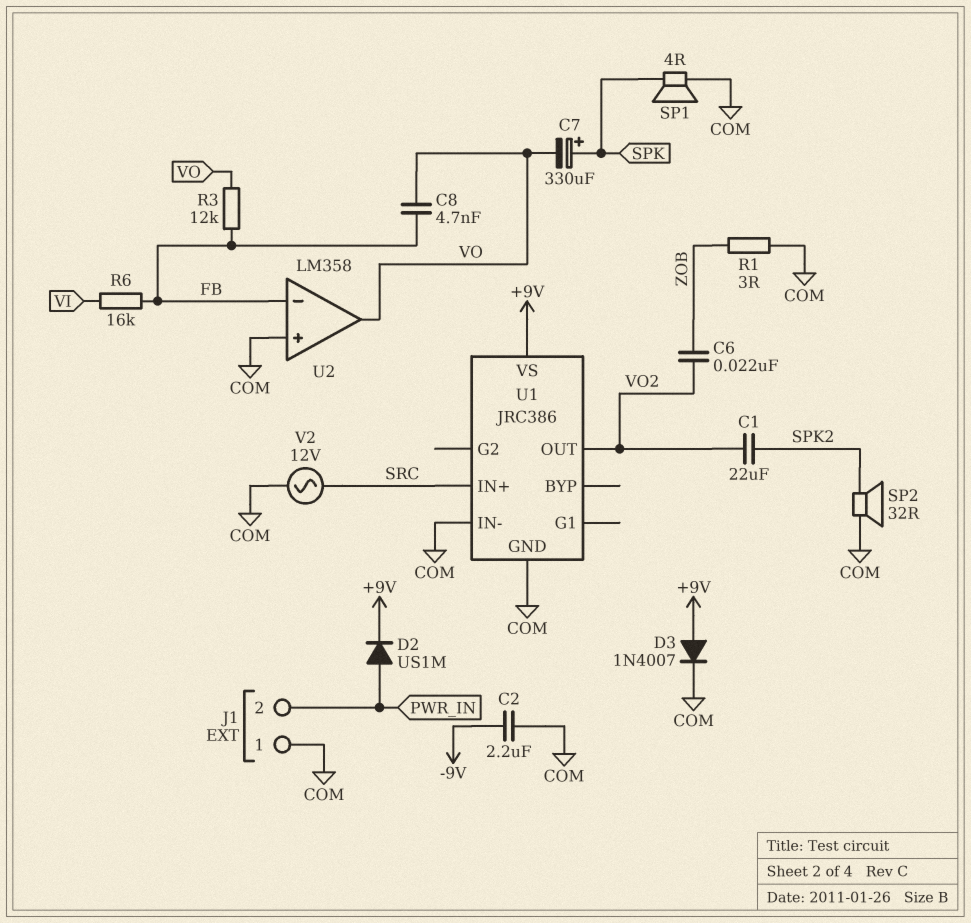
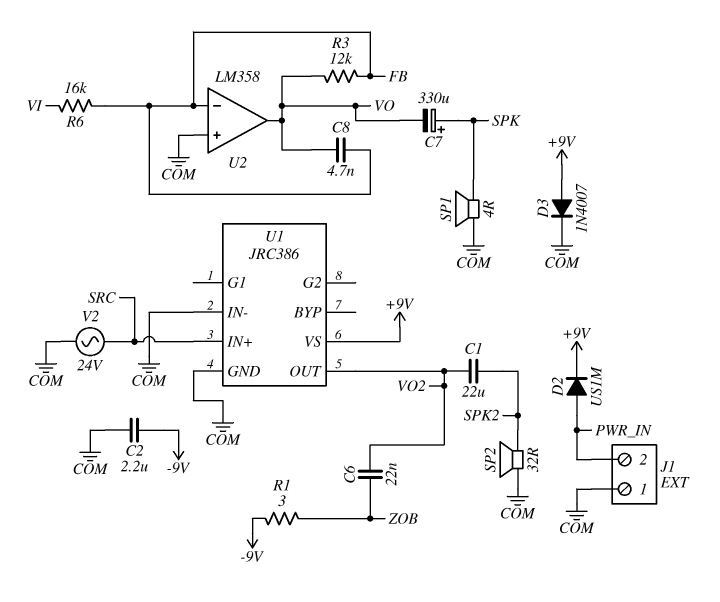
R1: 3 (COM, ZOB) -> 3 (-9V, ZOB)
V2: AC 12V (COM, SRC) -> AC 24V (COM, SRC)

